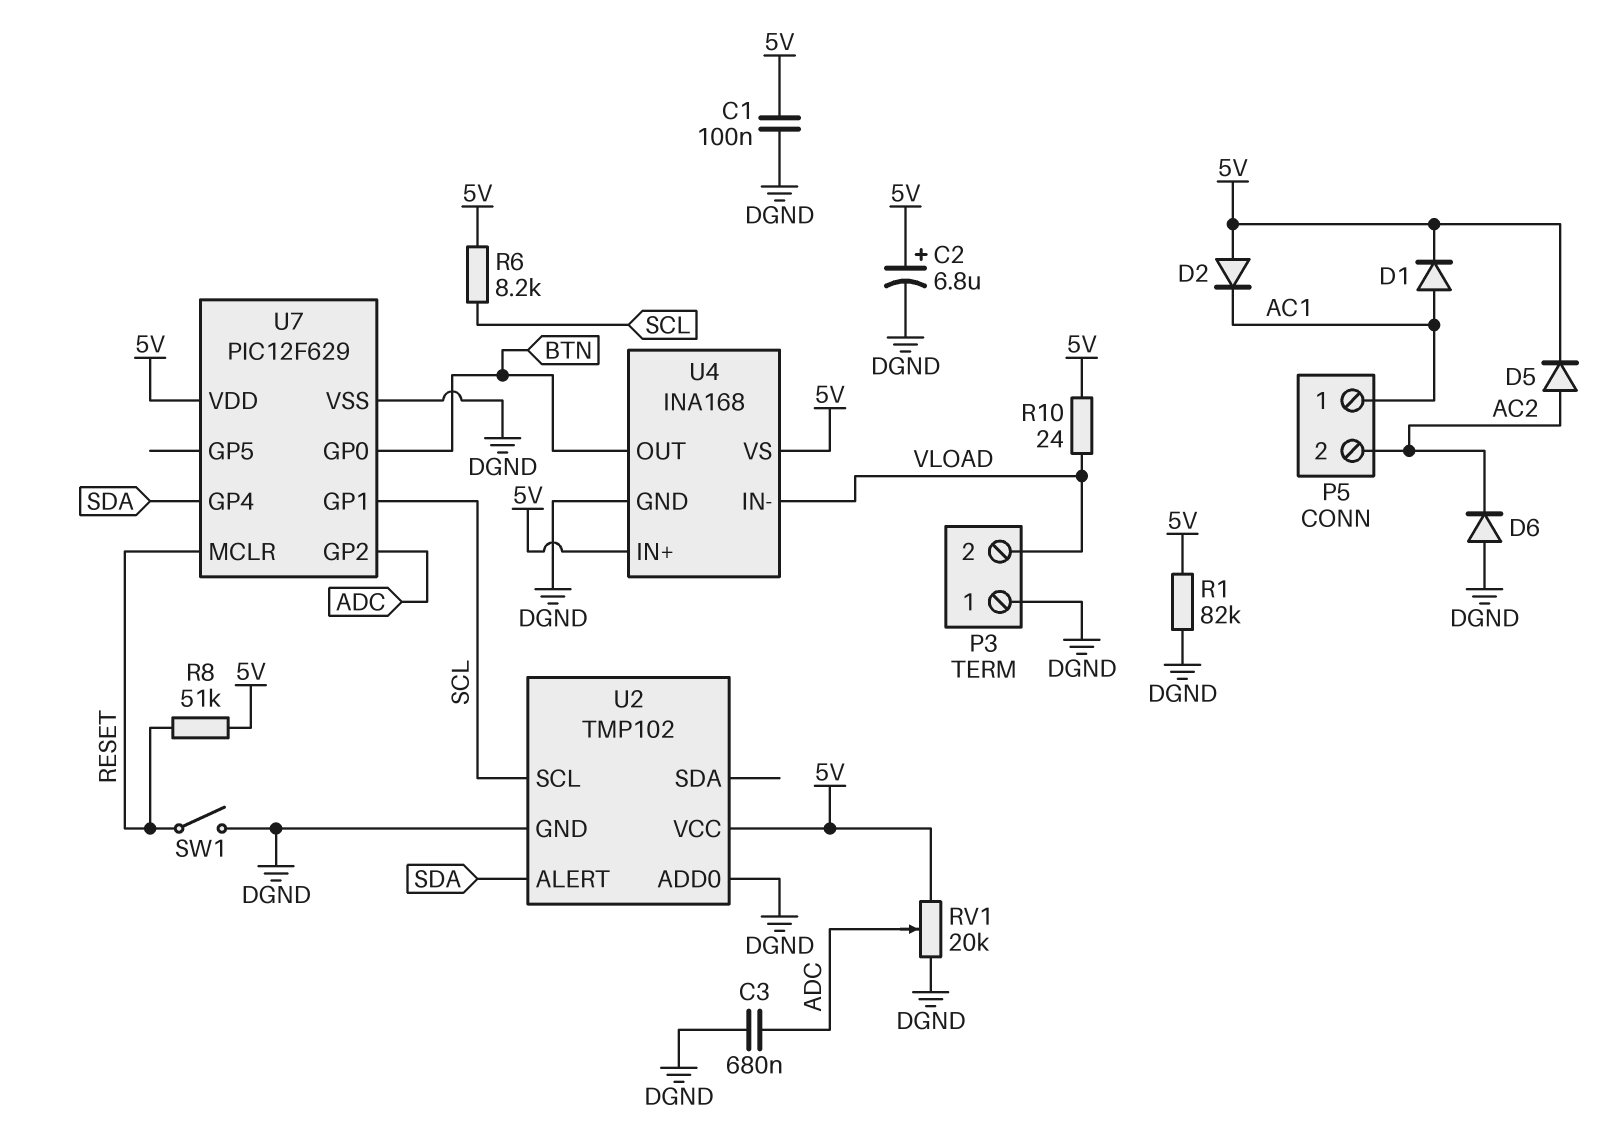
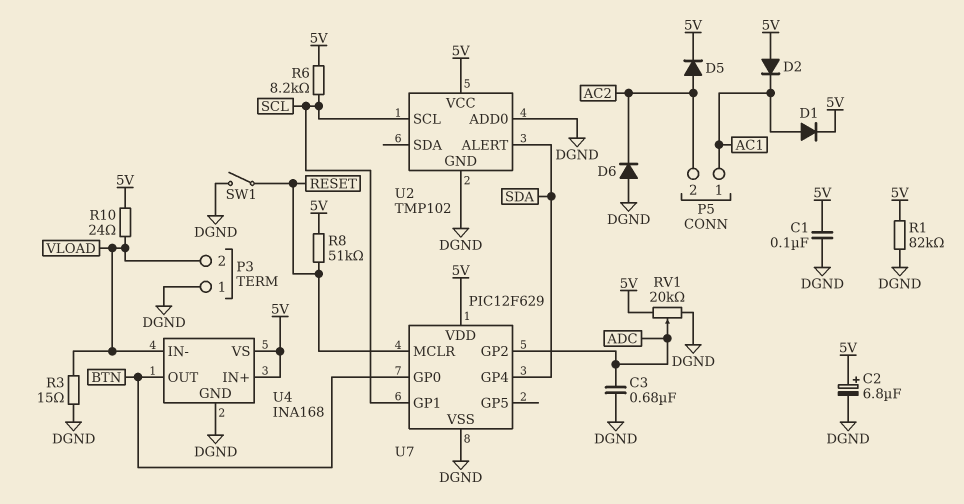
R3: none -> 15 (DGND, VLOAD)

